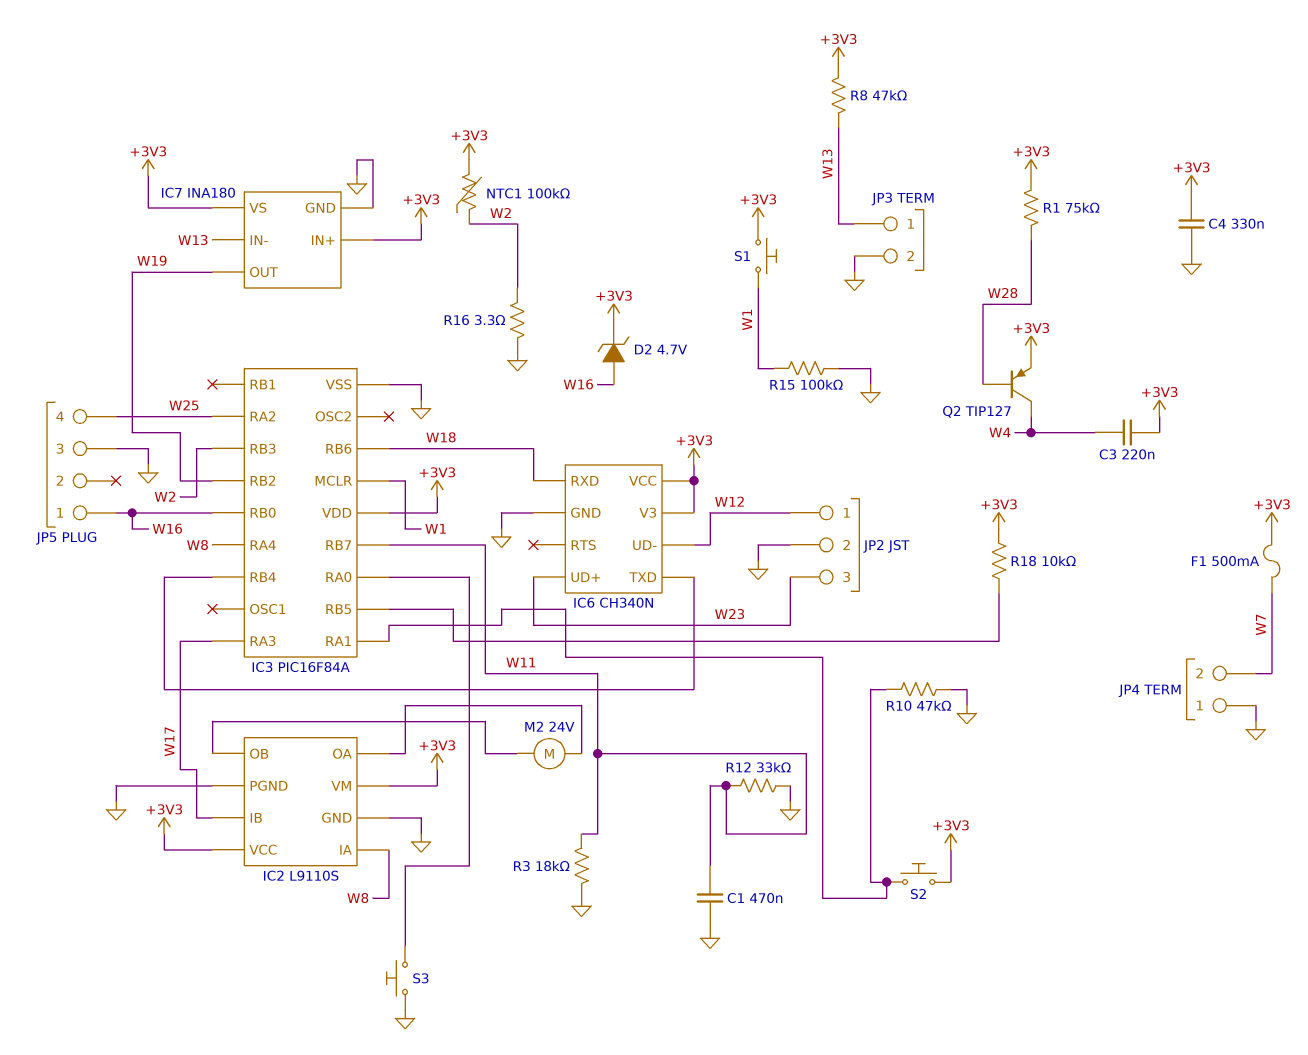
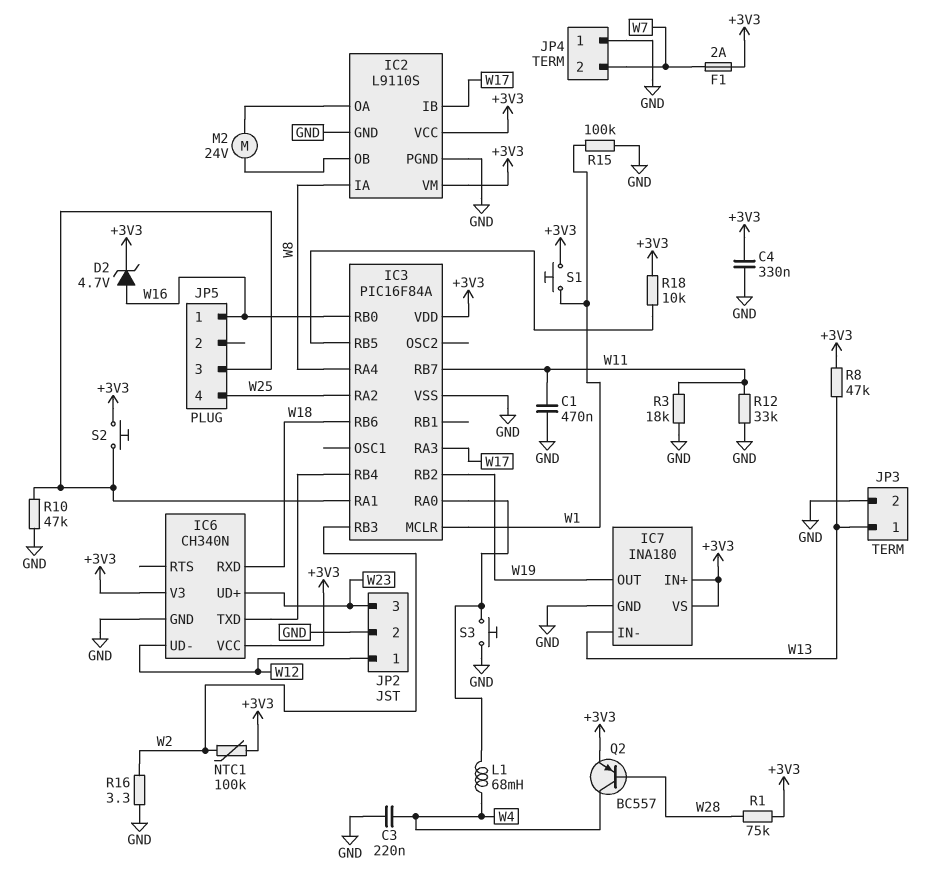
C3: 220nF (+3V3, W4) -> 220nF (GND, W4)
F1: 500mA (+3V3, W7) -> 2A (+3V3, W7)
JP5 pin 3: GND -> IC3/RA1
L1: none -> 68mH (IC3/RA0, W4)
Q2: PNP TIP127 (B W28, C W4, E +3V3) -> PNP BC557 (B W28, C W4, E +3V3)

